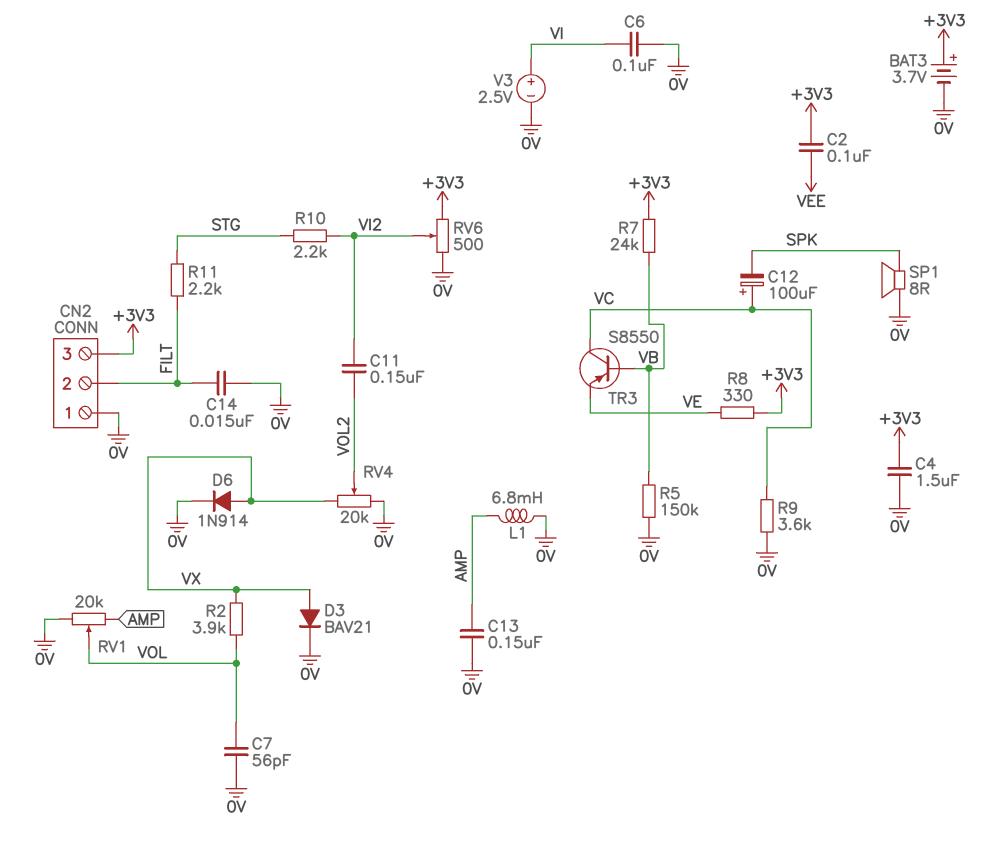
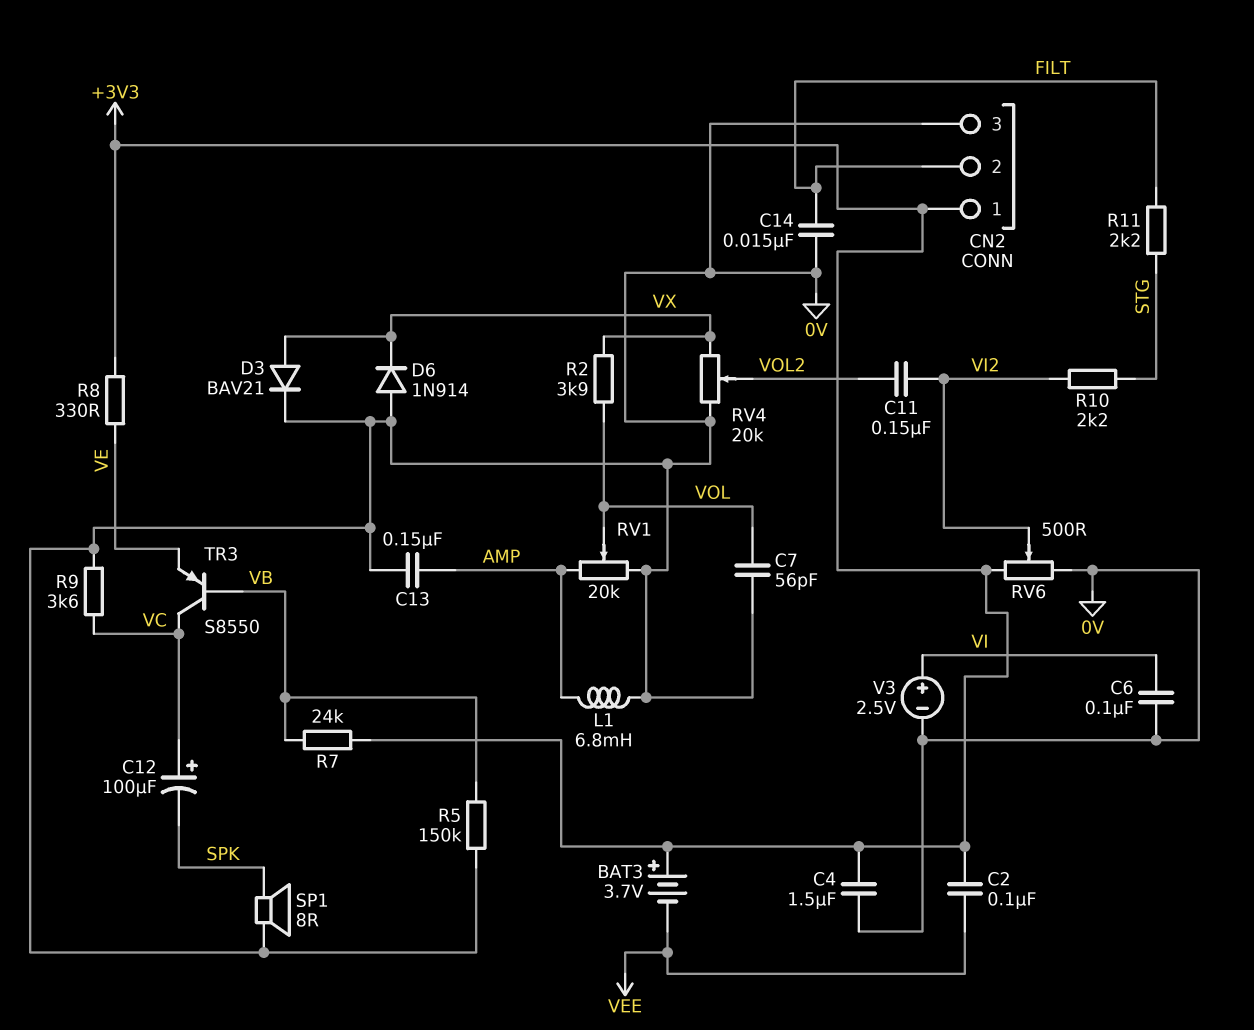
BAT3: 3.7V (plus +3V3, minus 0V) -> 3.7V (plus +3V3, minus VEE)
CN2 pin 1: 0V -> +3V3
CN2 pin 3: +3V3 -> 0V
D6: diode 1N914 (A VX, K 0V) -> diode 1N914 (A 0V, K VX)

